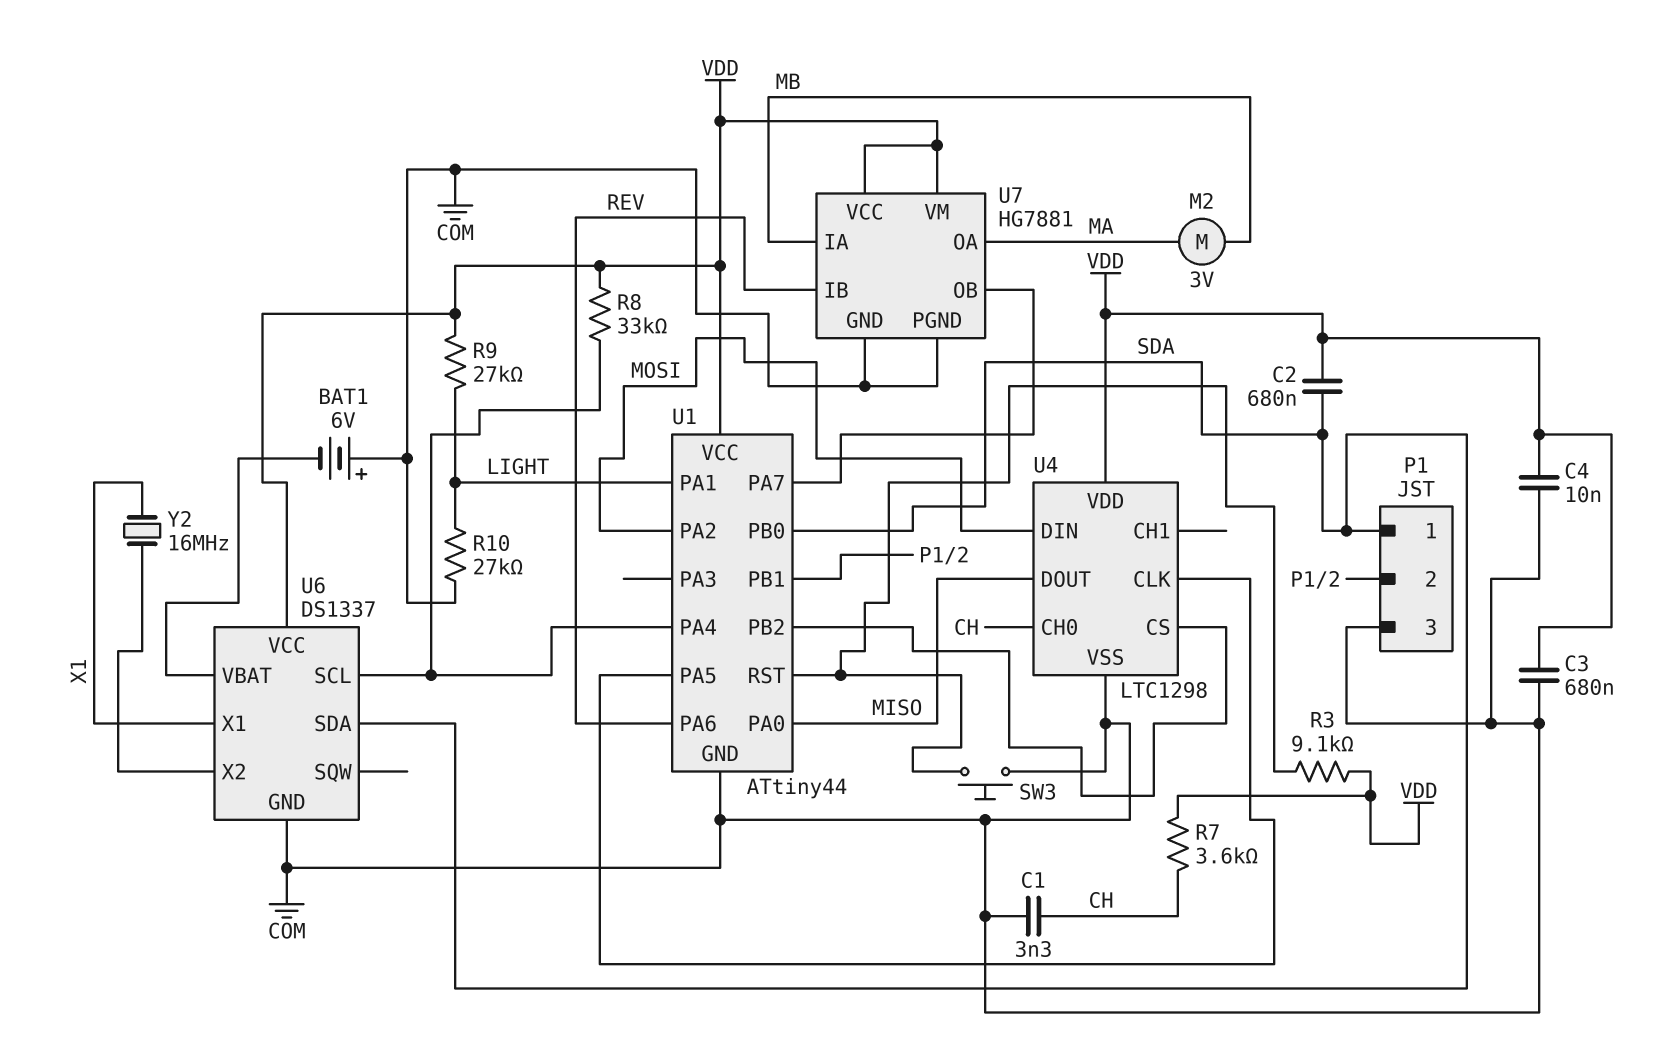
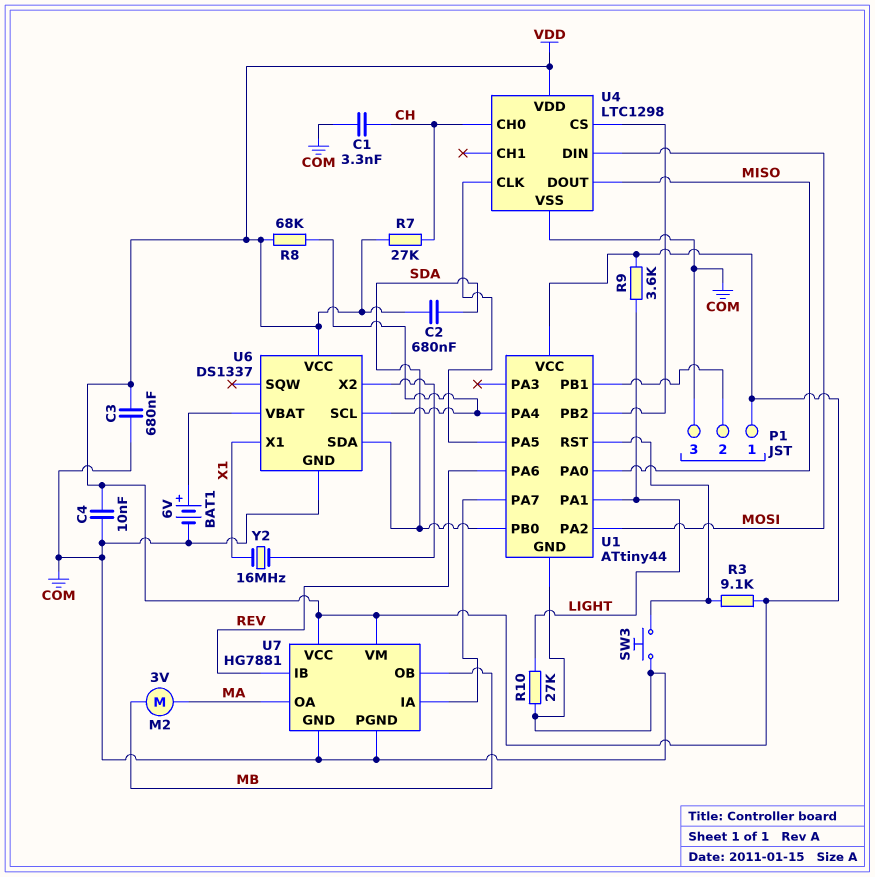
BAT1: 6V (plus COM, minus U6/VBAT) -> 6V (plus U6/VBAT, minus COM)
P1 pin 1: SDA -> VDD
R7: 3.6k (CH, VDD) -> 27k (CH, VDD)
R8: 33k (U1/PA4, VDD) -> 68k (U1/PA4, VDD)
R9: 27k (LIGHT, VDD) -> 3.6k (LIGHT, VDD)
U7 pin IA: MB -> U1/PA7
U7 pin OB: U1/PA7 -> MB

